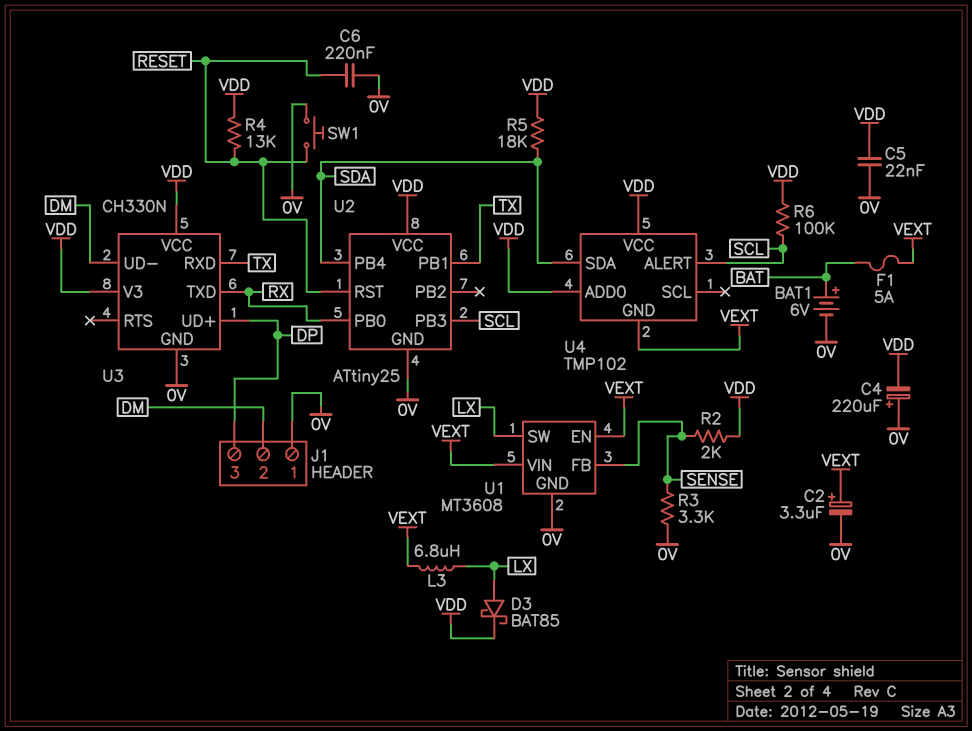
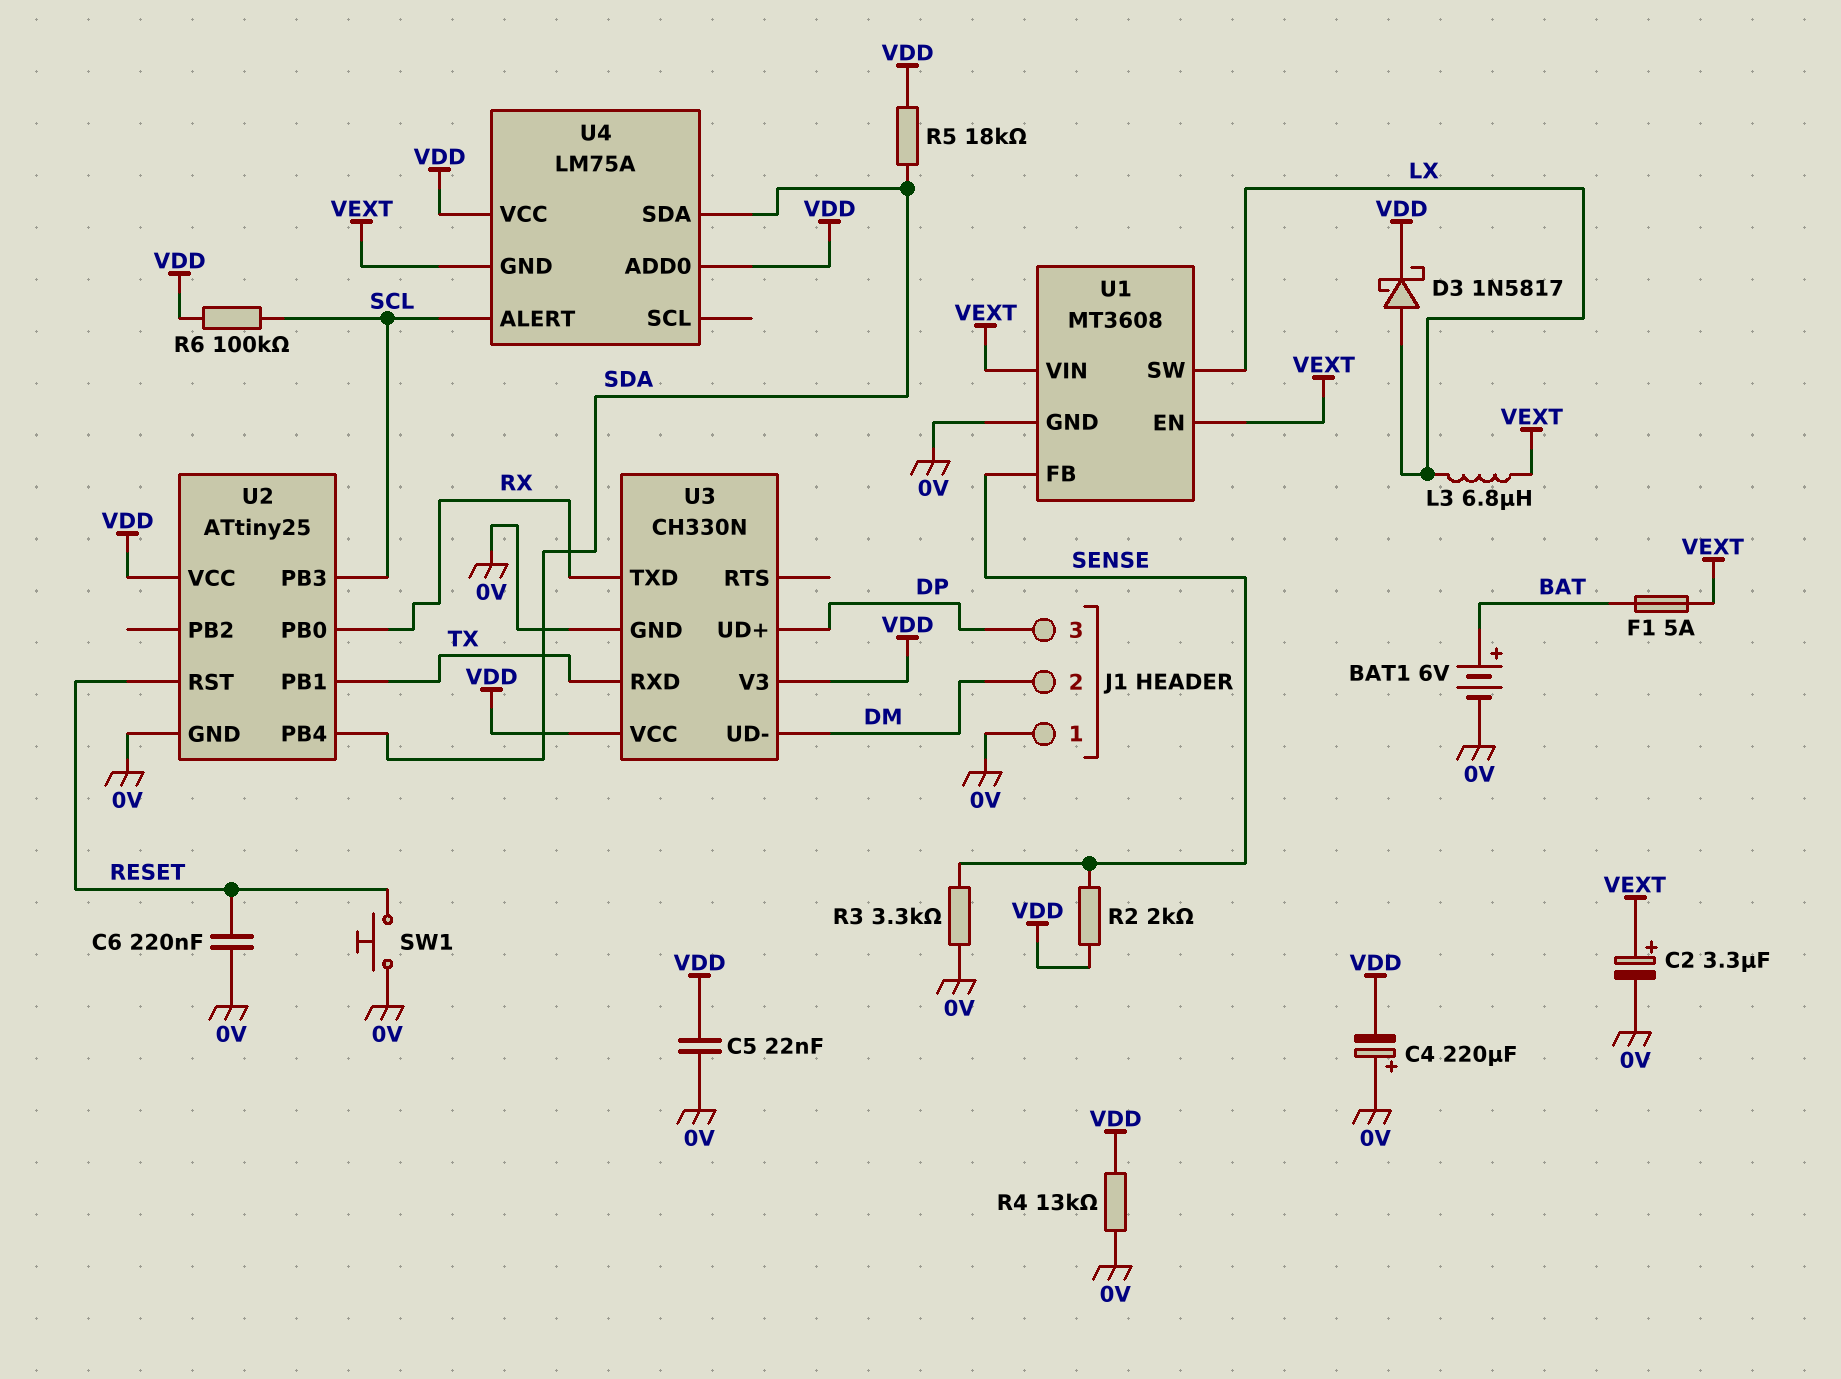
D3: schottky BAT85 (A LX, K VDD) -> schottky 1N5817 (A LX, K VDD)
R4: 13k (RESET, VDD) -> 13k (0V, VDD)
U4: TMP102 -> LM75A

